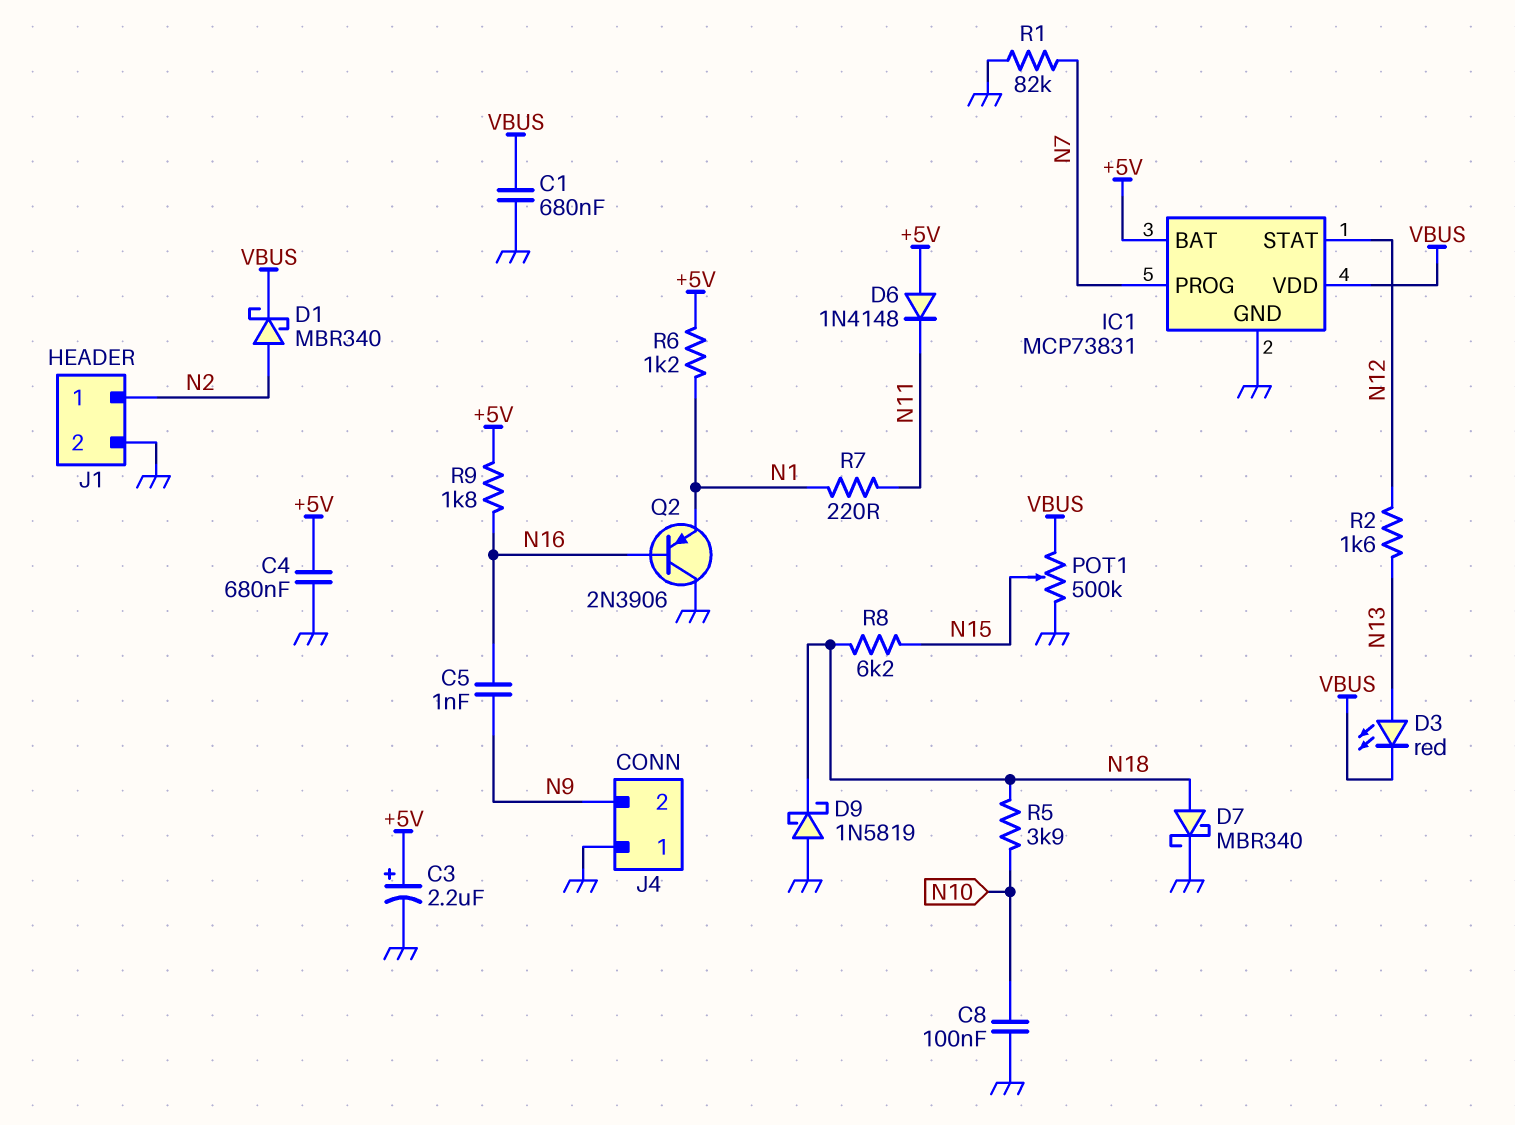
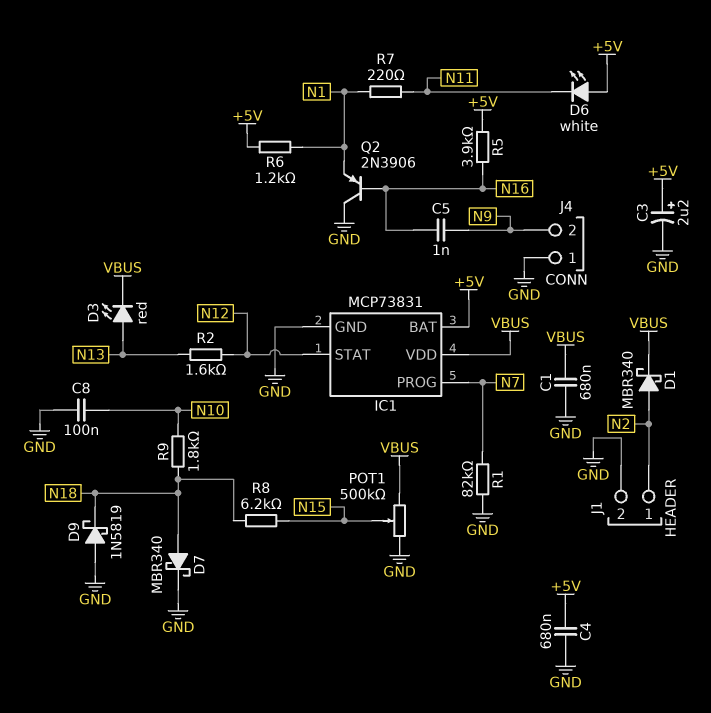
D6: diode 1N4148 (A +5V, K N11) -> LED white (A +5V, K N11)
R5: 3.9k (N10, N18) -> 3.9k (+5V, N16)
R9: 1.8k (+5V, N16) -> 1.8k (N10, N18)

